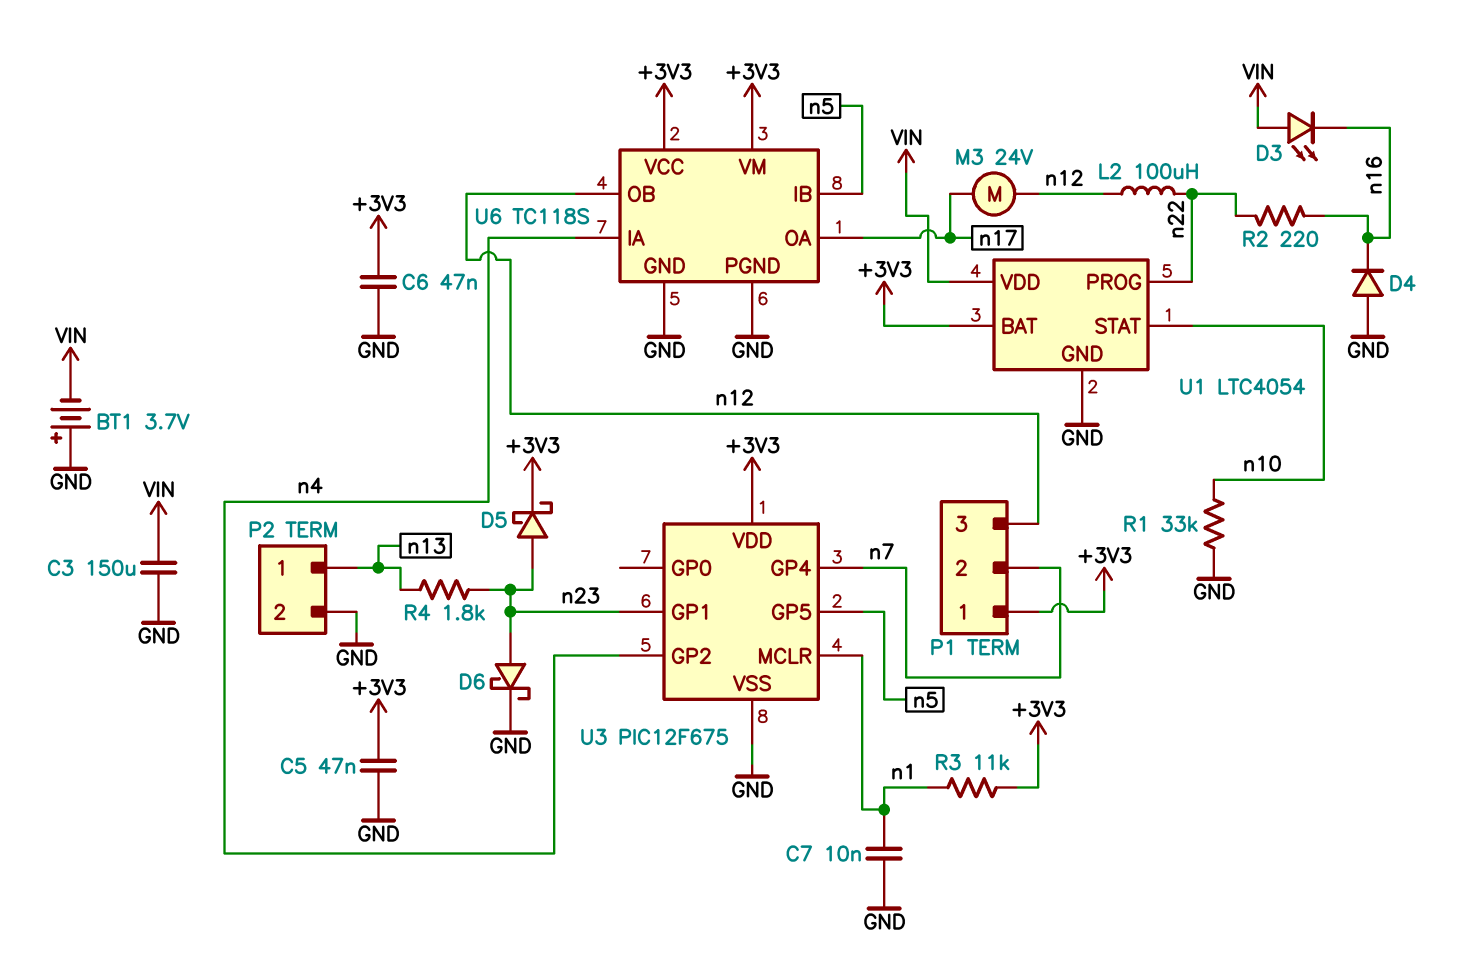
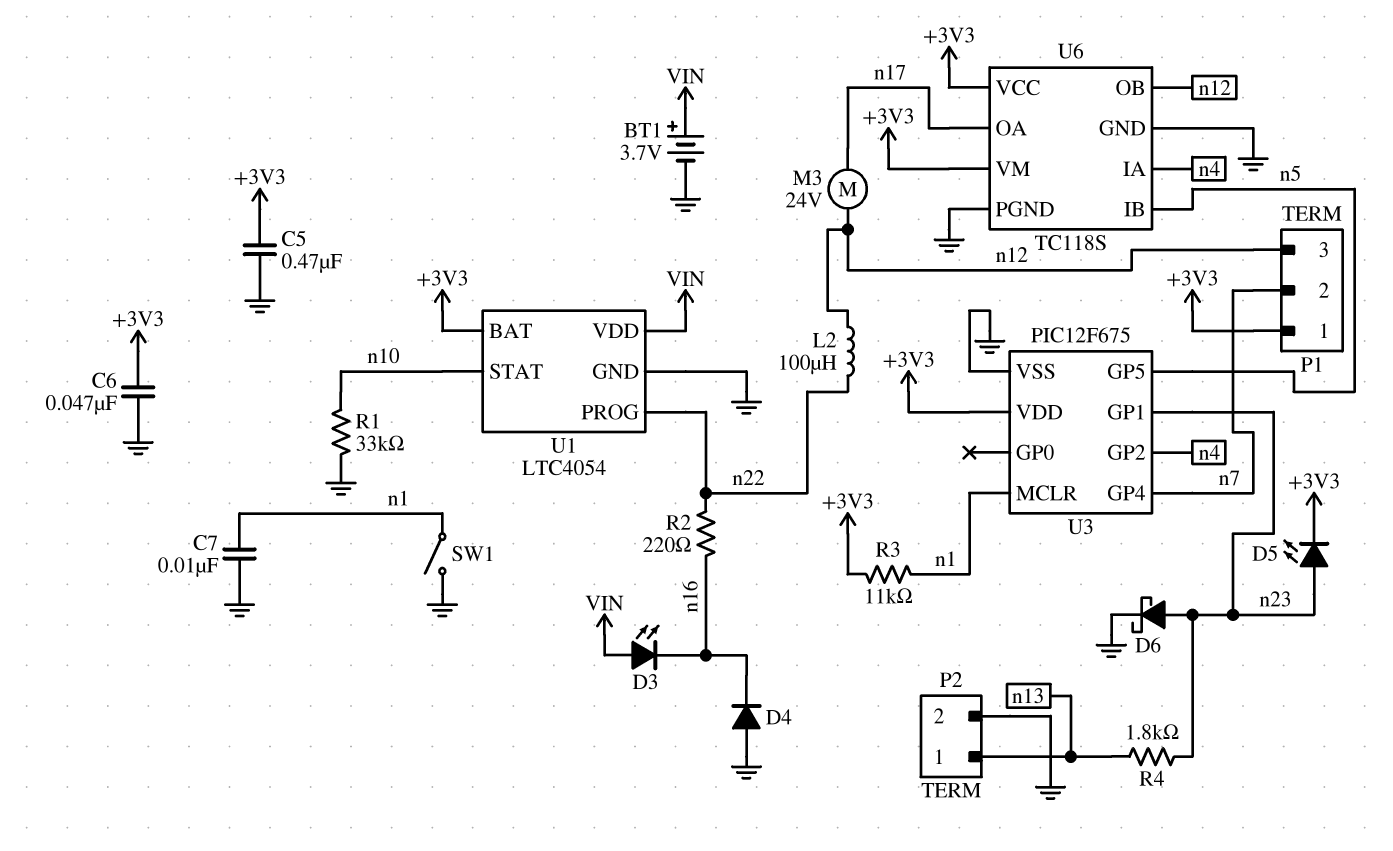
BT1: 3.7V (plus GND, minus VIN) -> 3.7V (plus VIN, minus GND)
C3: 150uF (GND, VIN) -> none
C5: 47nF (+3V3, GND) -> 470nF (+3V3, GND)
D5: schottky (A n23, K +3V3) -> LED (A n23, K +3V3)
SW1: none -> switch (GND, n1)

